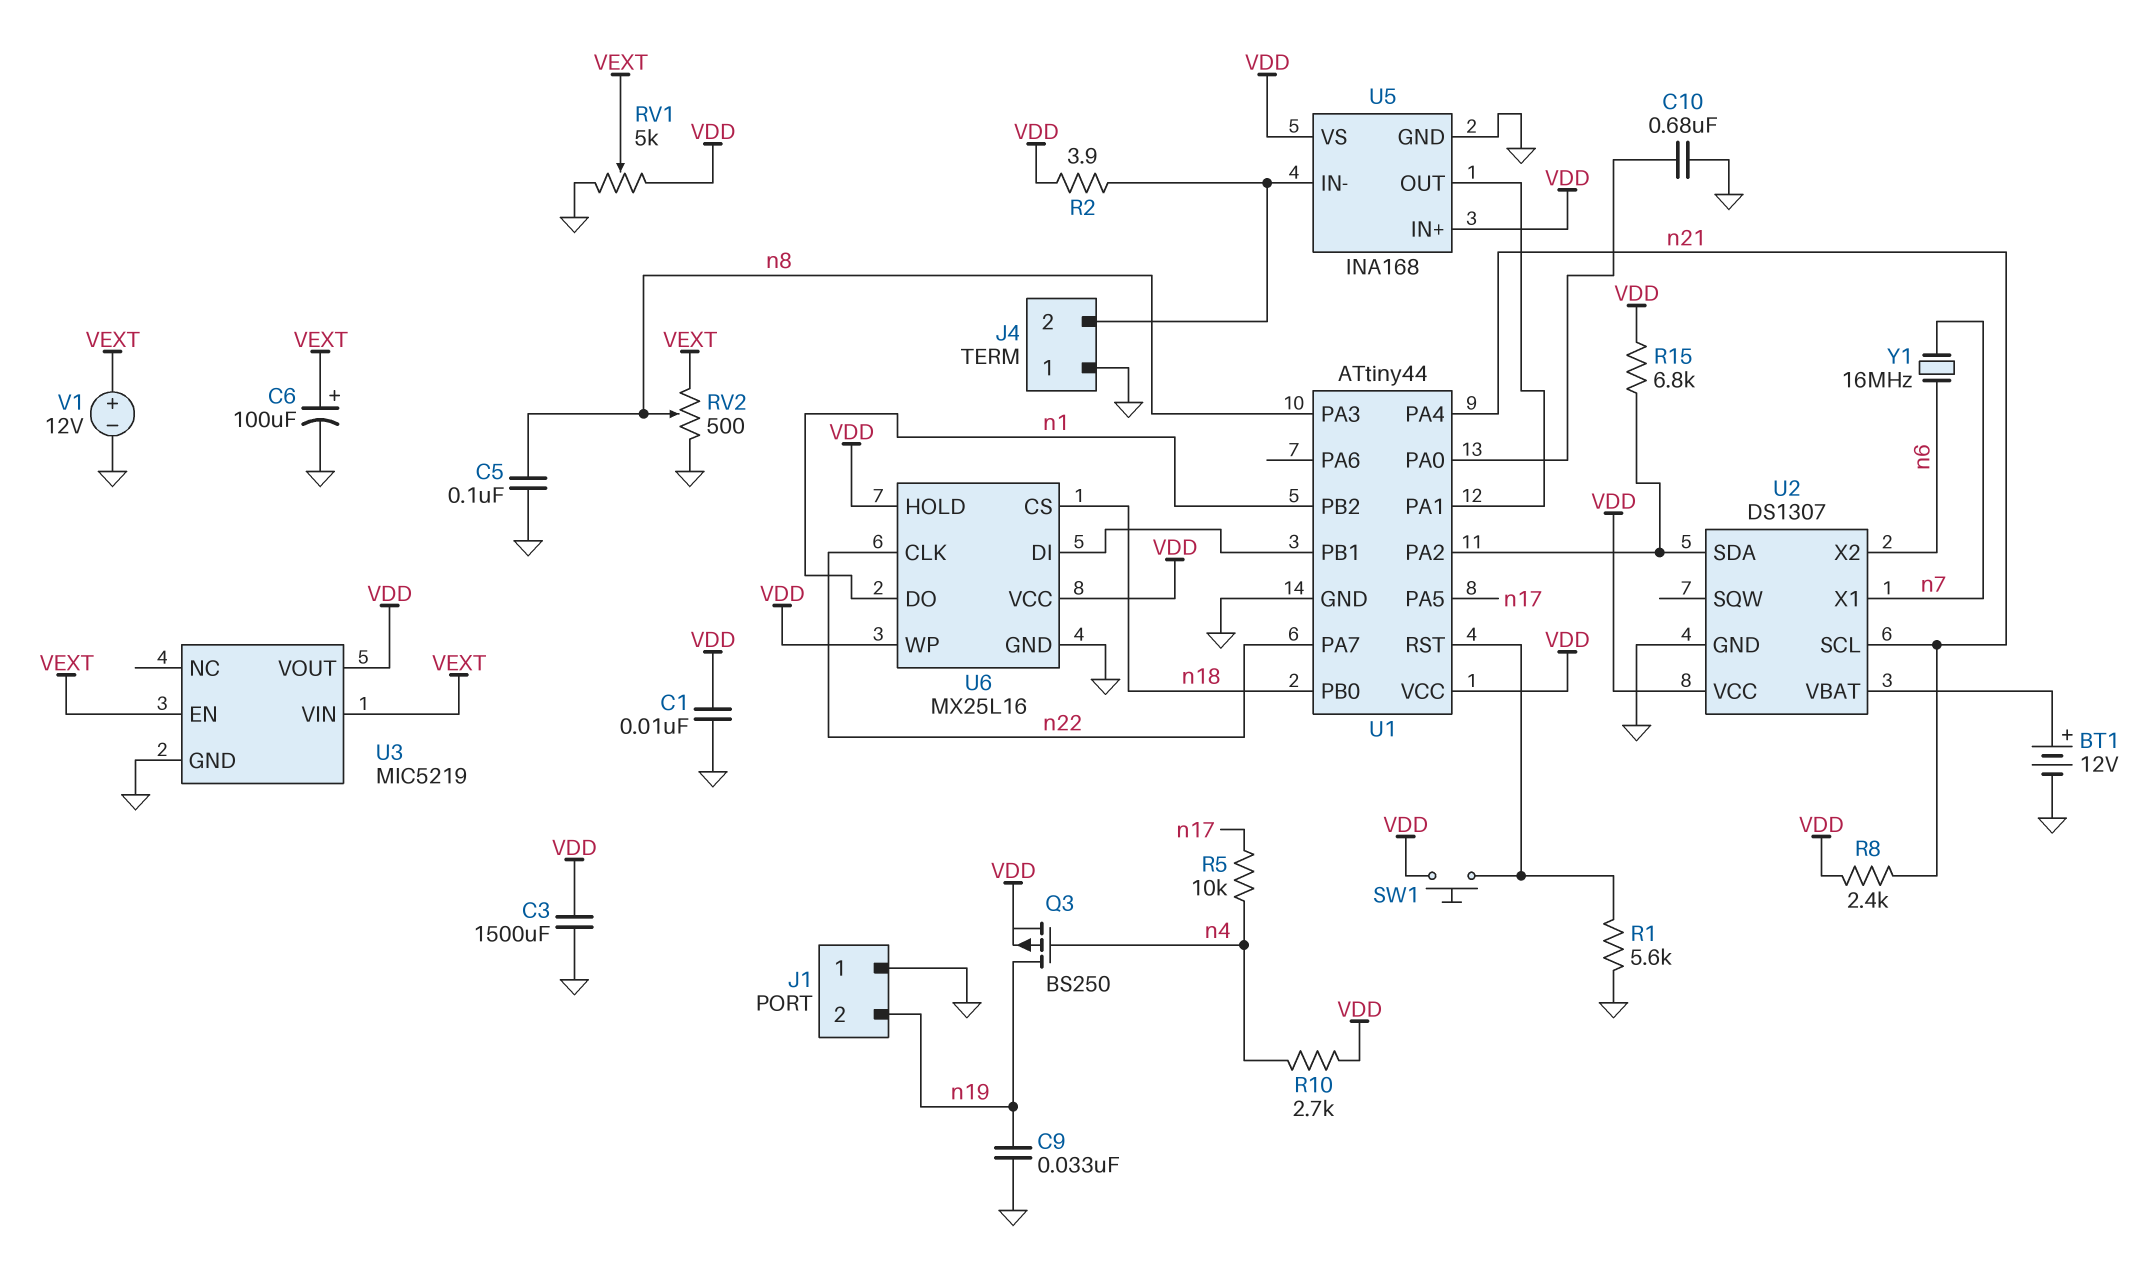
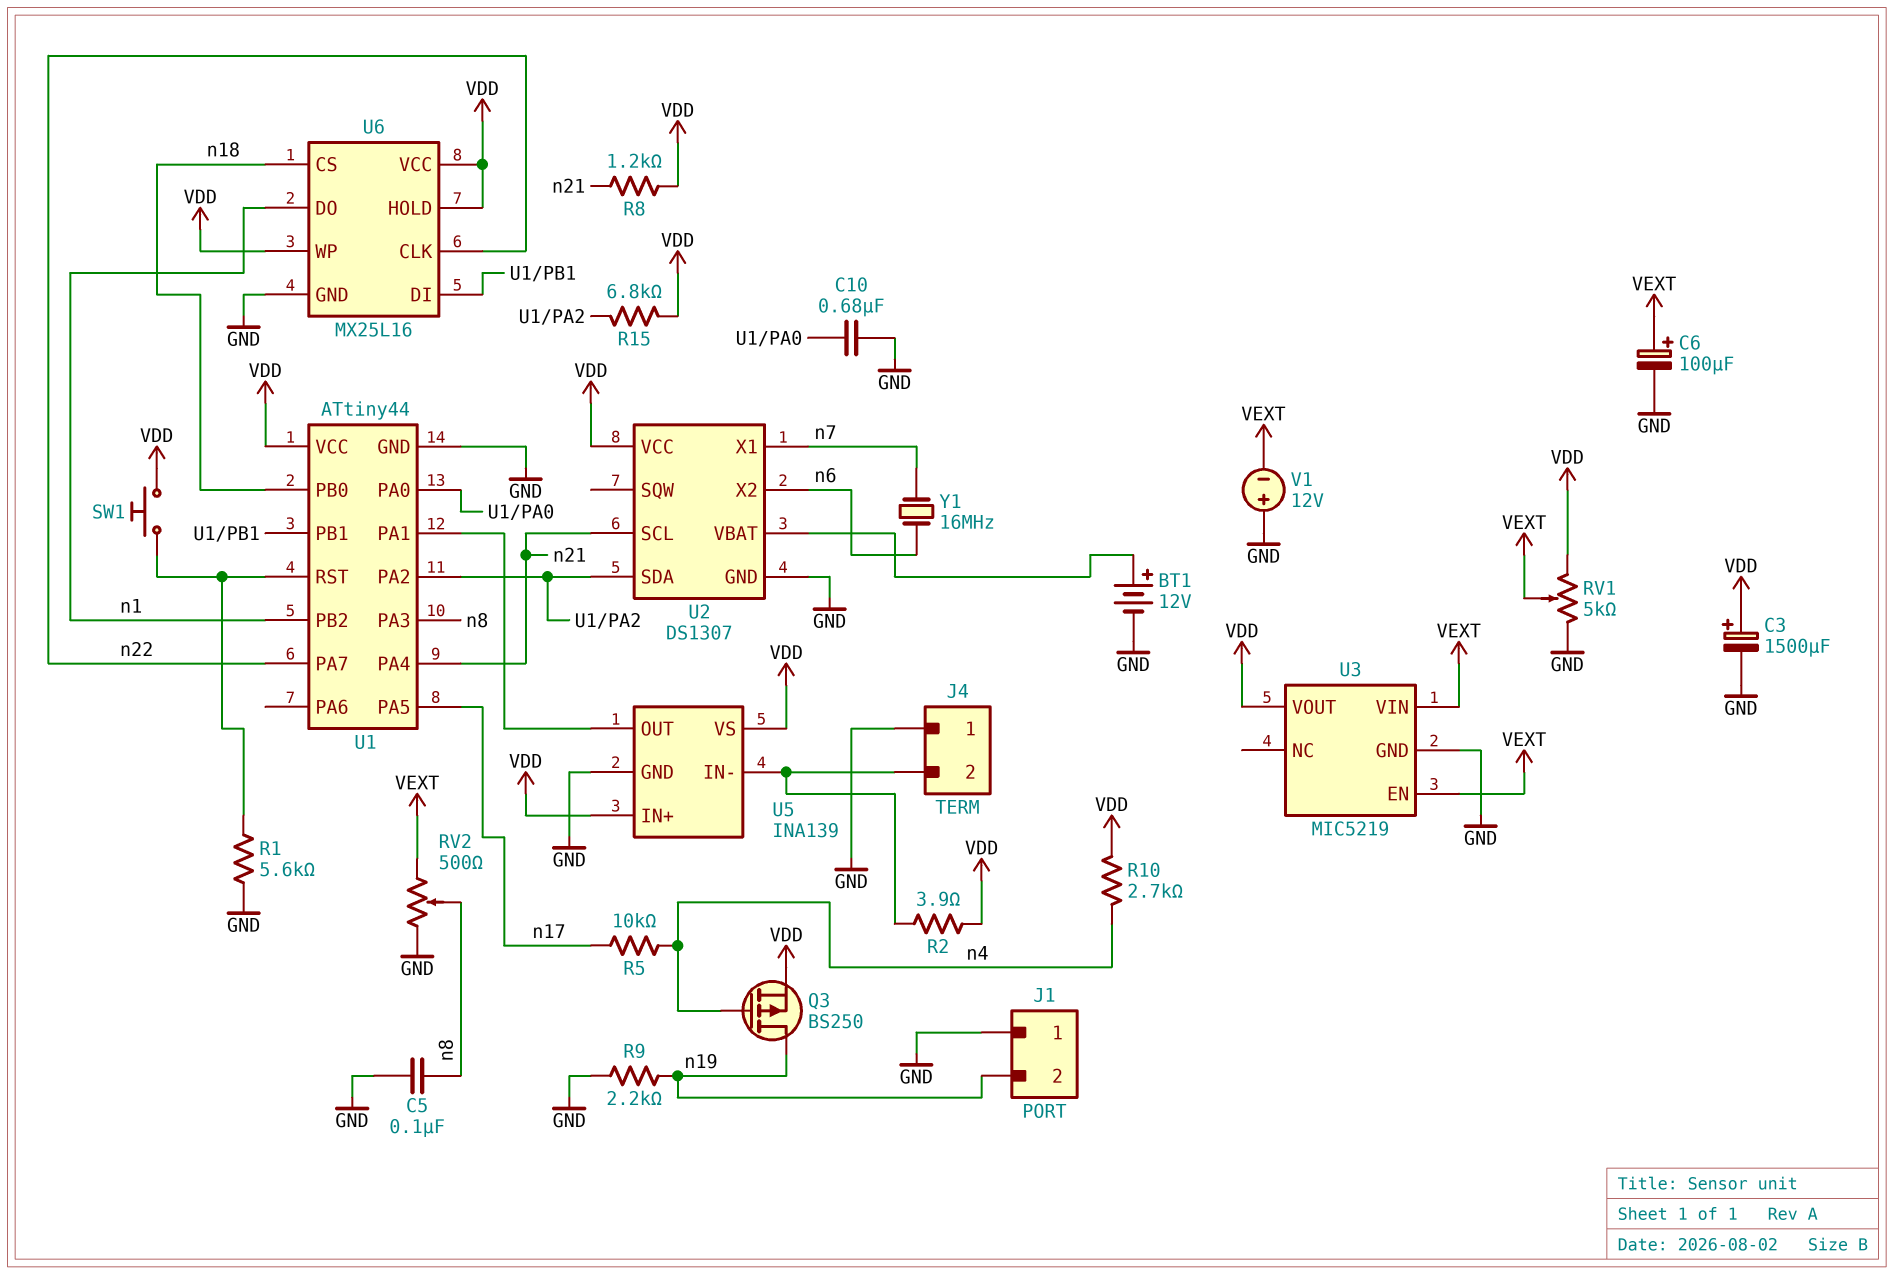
C1: 10nF (GND, VDD) -> none
C3: 1500uF (GND, VDD) -> 1500uF (plus VDD, minus GND)
C9: 33nF (GND, n19) -> none
R8: 2.4k (VDD, n21) -> 1.2k (VDD, n21)
R9: none -> 2.2k (GND, n19)
U5: INA168 -> INA139
V1: 12V (plus VEXT, minus GND) -> 12V (plus GND, minus VEXT)

